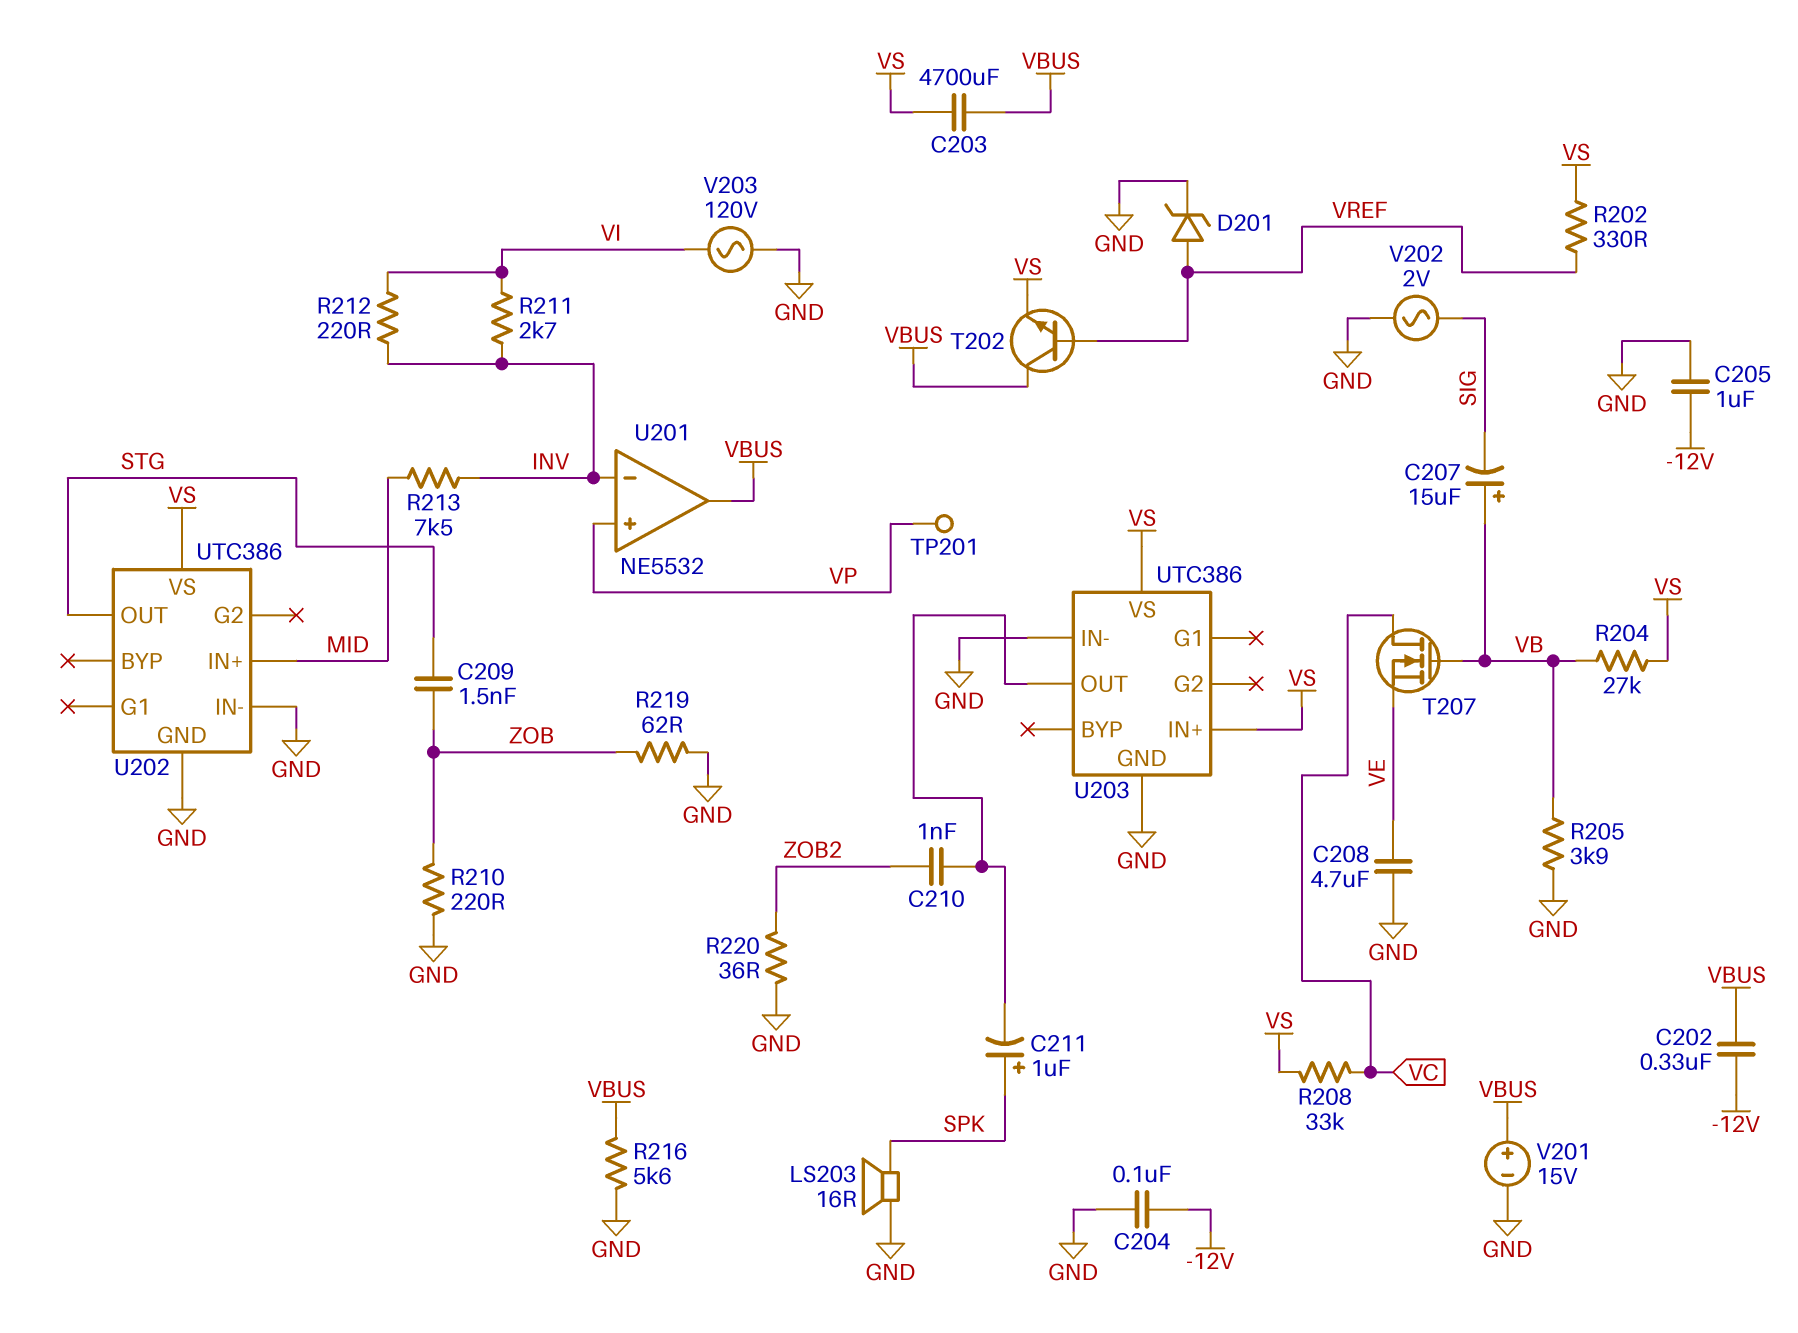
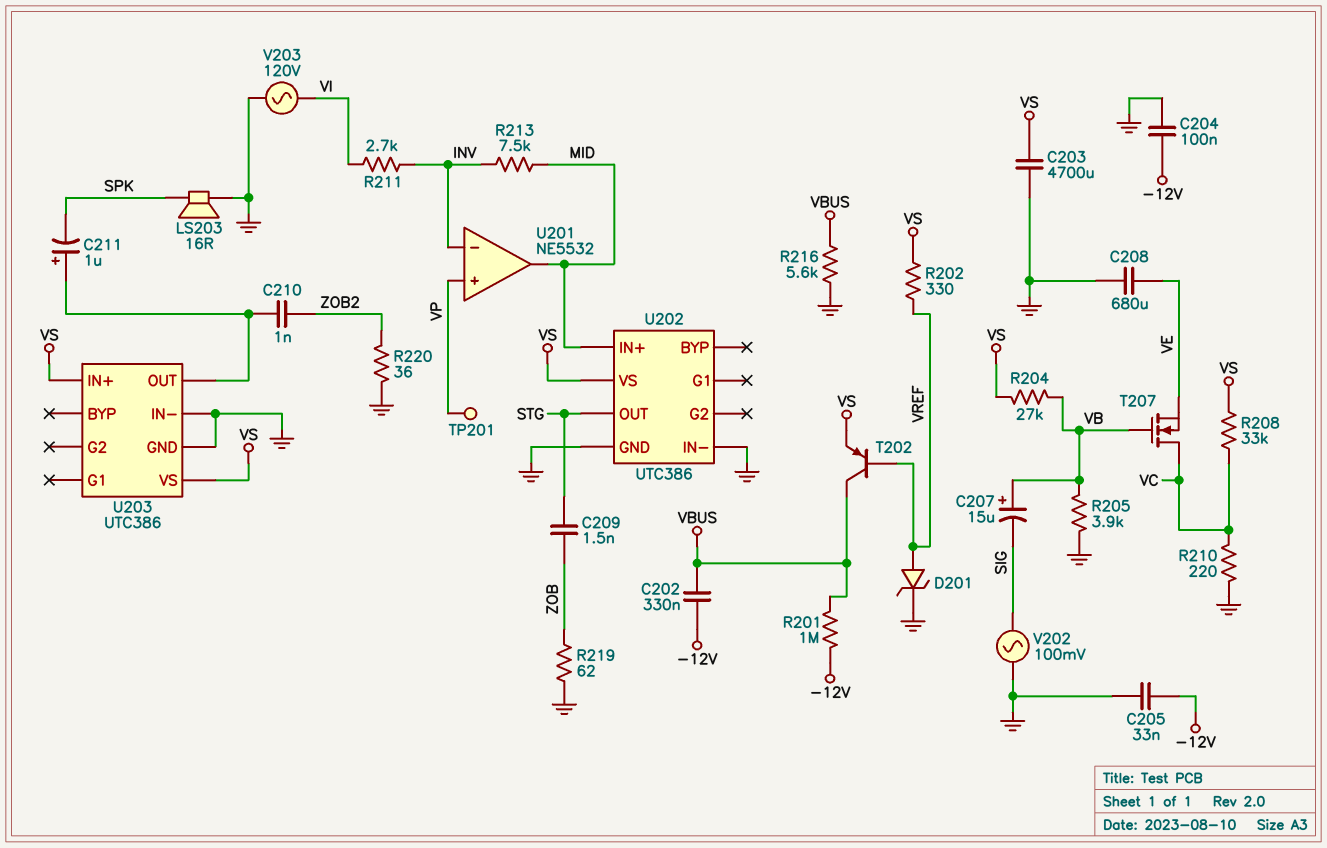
C203: 4700uF (VBUS, VS) -> 4700uF (GND, VS)
C205: 1uF (-12V, GND) -> 33nF (-12V, GND)
C208: 4.7uF (GND, VE) -> 680uF (GND, VE)
C211: 1uF (plus SPK, minus U203/OUT) -> 1uF (plus U203/OUT, minus SPK)
R201: none -> 1M (-12V, VBUS)
R210: 220 (GND, ZOB) -> 220 (GND, VC)
R212: 220 (INV, VI) -> none
T202: NPN (B VREF, C VBUS, E VS) -> PNP (B VREF, C VBUS, E VS)
U201 pin out: VBUS -> MID
V201: 15V (plus VBUS, minus GND) -> none
V202: AC 2V (GND, SIG) -> AC 100mV (GND, SIG)

